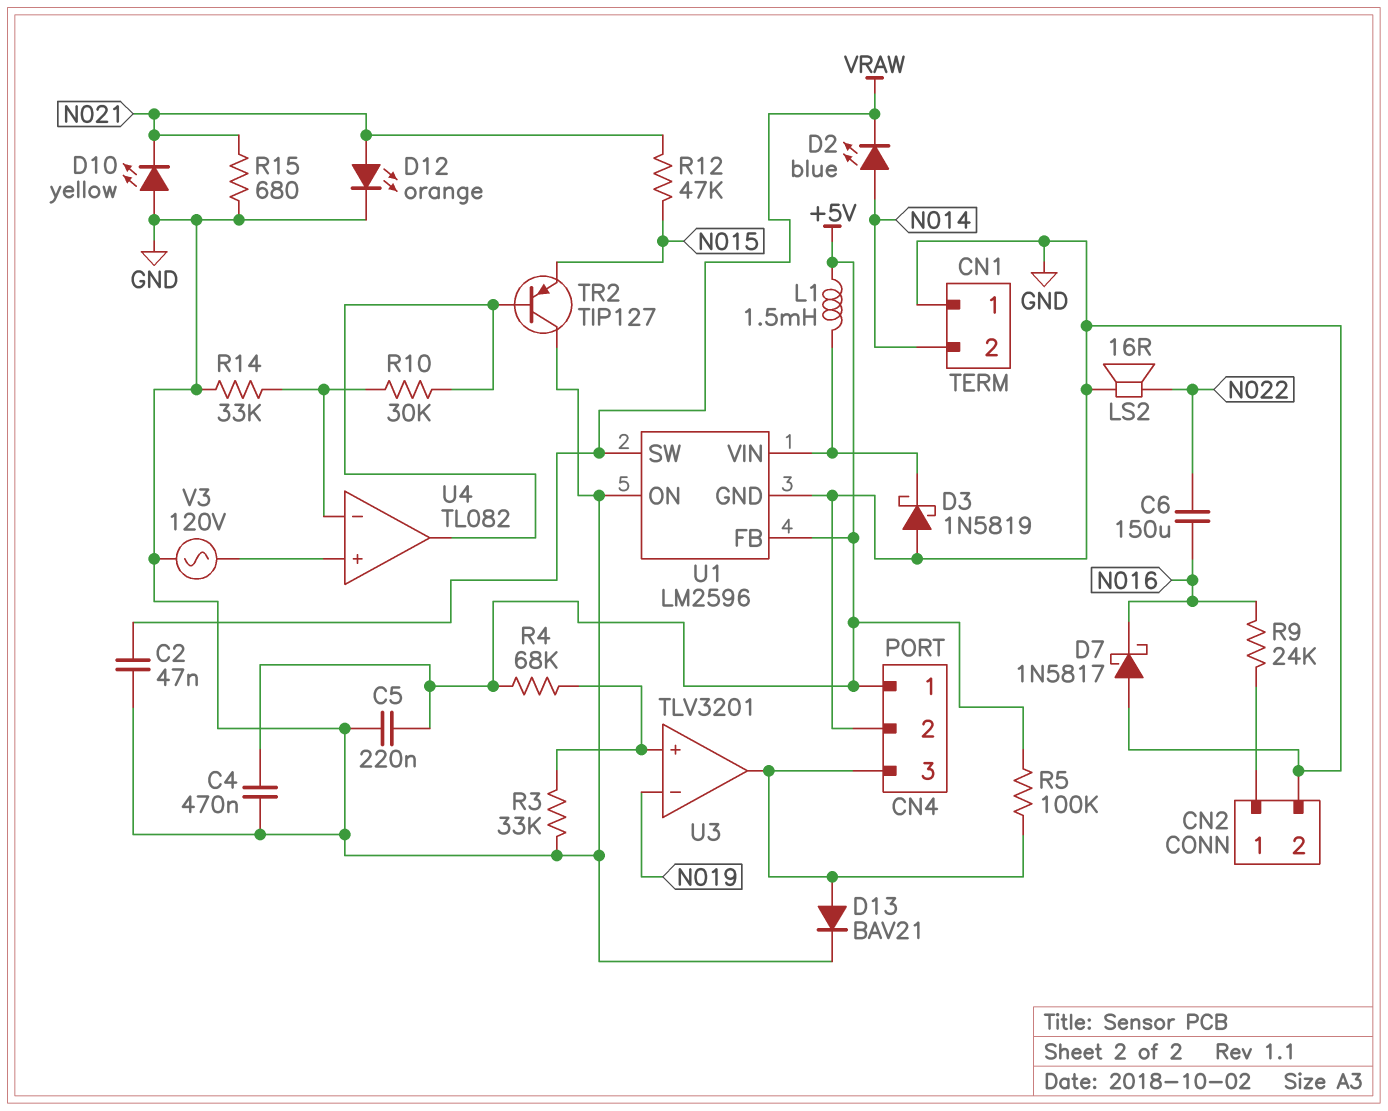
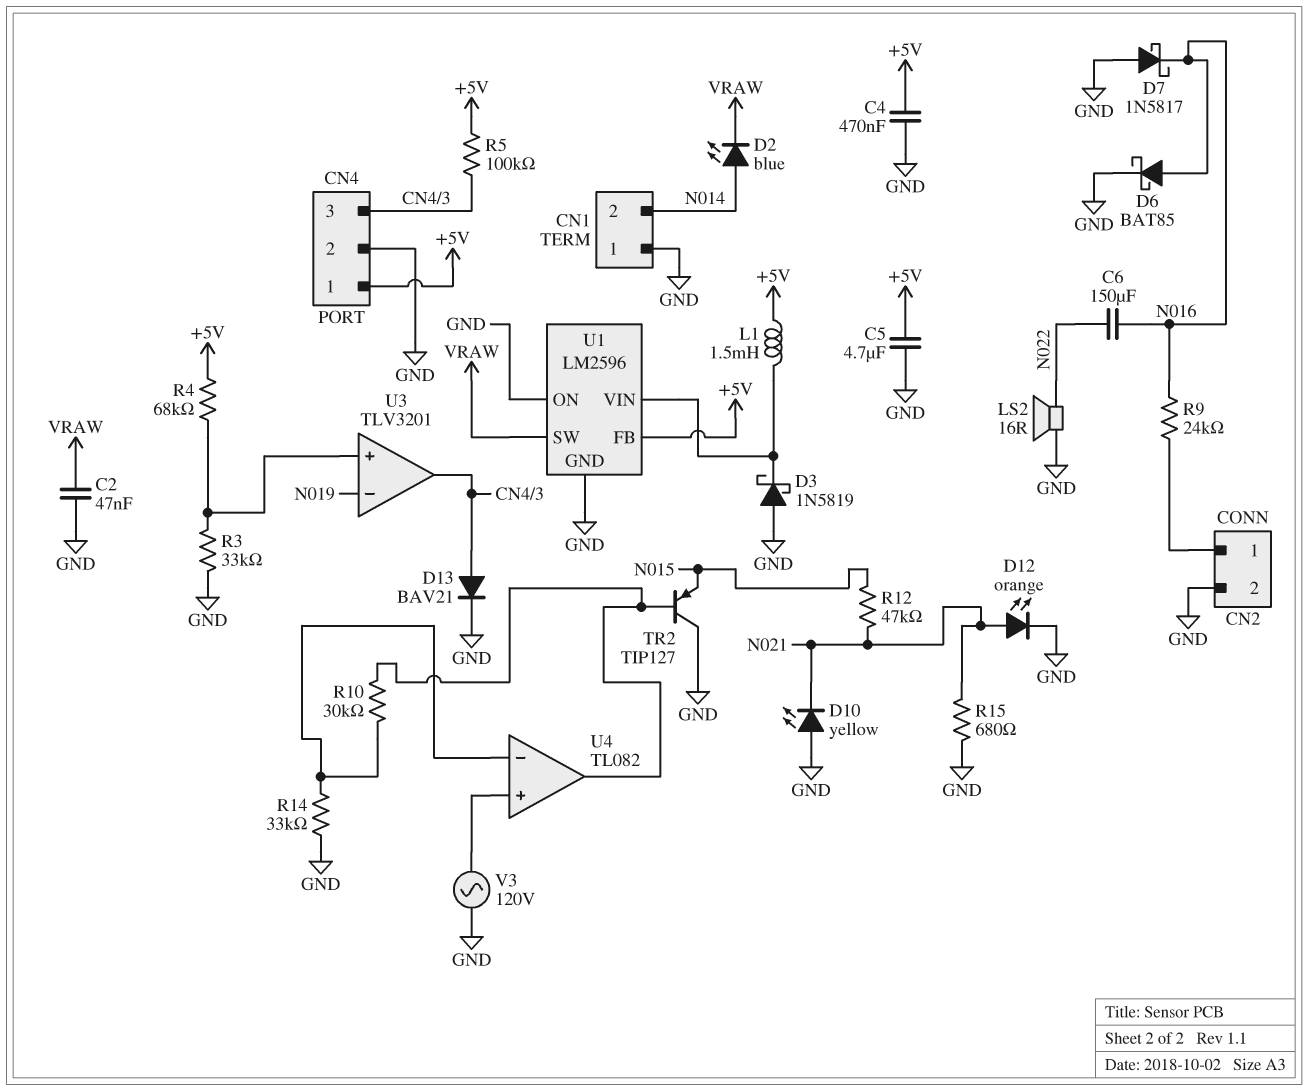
C5: 220nF (+5V, GND) -> 4.7uF (+5V, GND)
D6: none -> schottky BAT85 (A N016, K GND)

